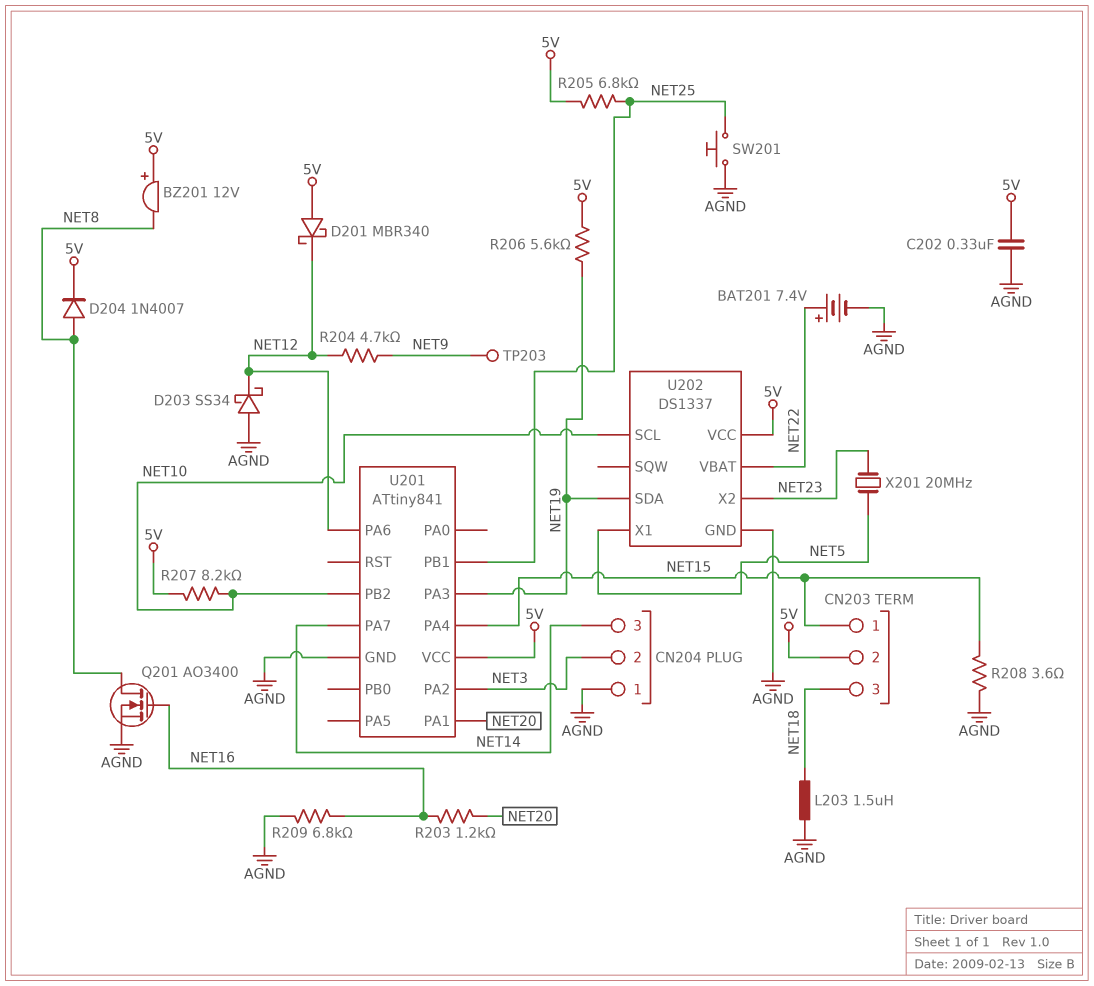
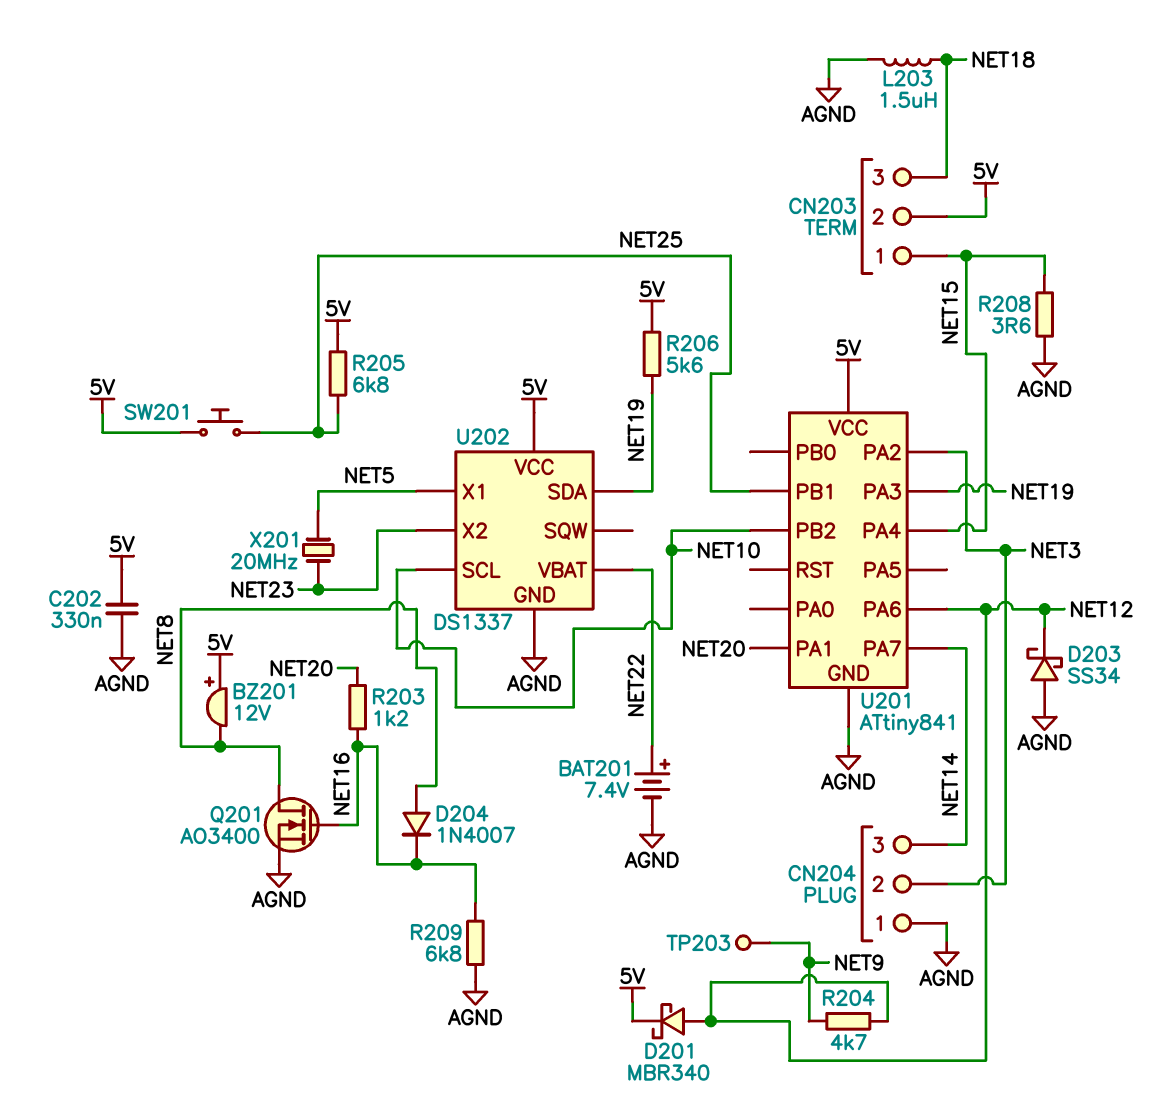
D201: schottky MBR340 (A 5V, K NET12) -> schottky MBR340 (A NET12, K 5V)
D204: diode 1N4007 (A NET8, K 5V) -> diode 1N4007 (A NET8, K NET16)
R207: 8.2k (5V, NET10) -> none
SW201: button (AGND, NET25) -> button (5V, NET25)

